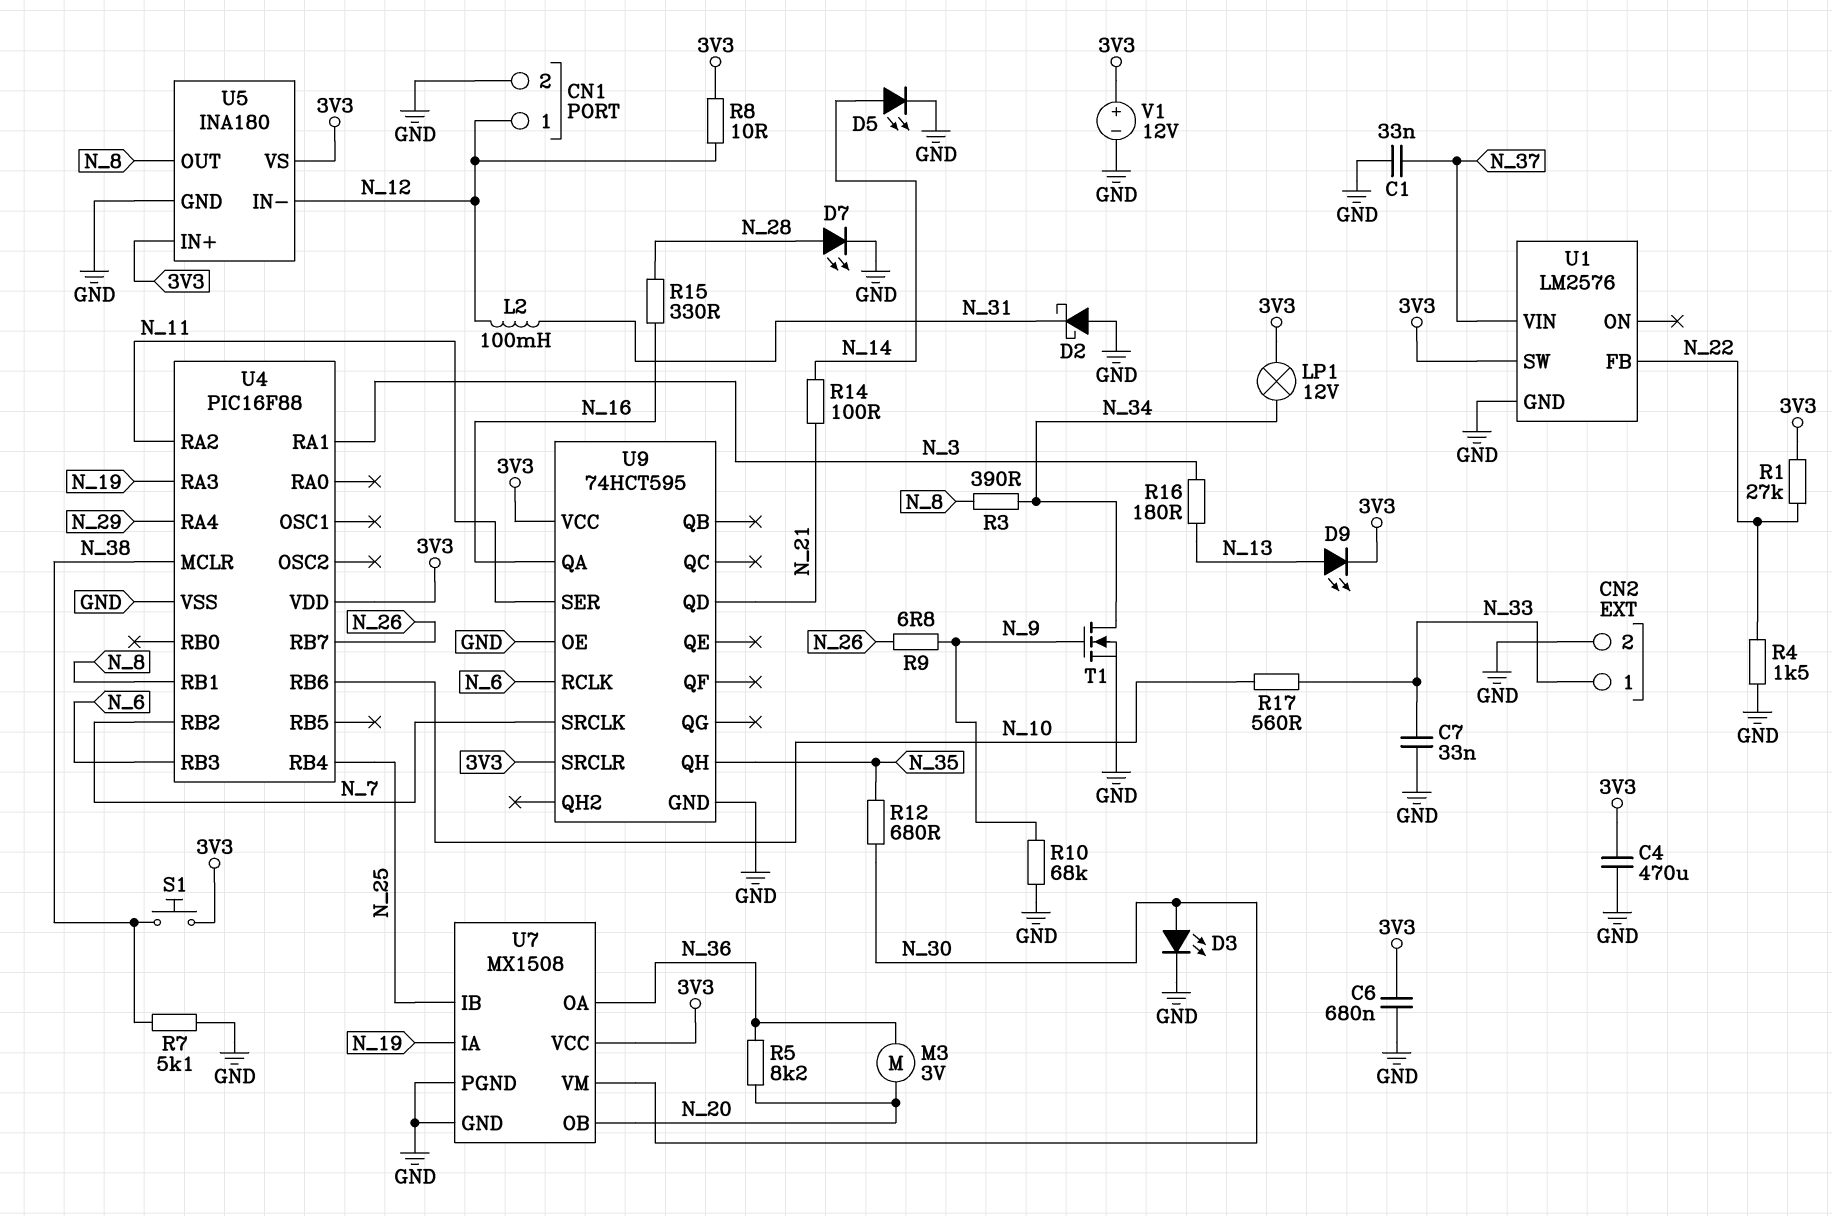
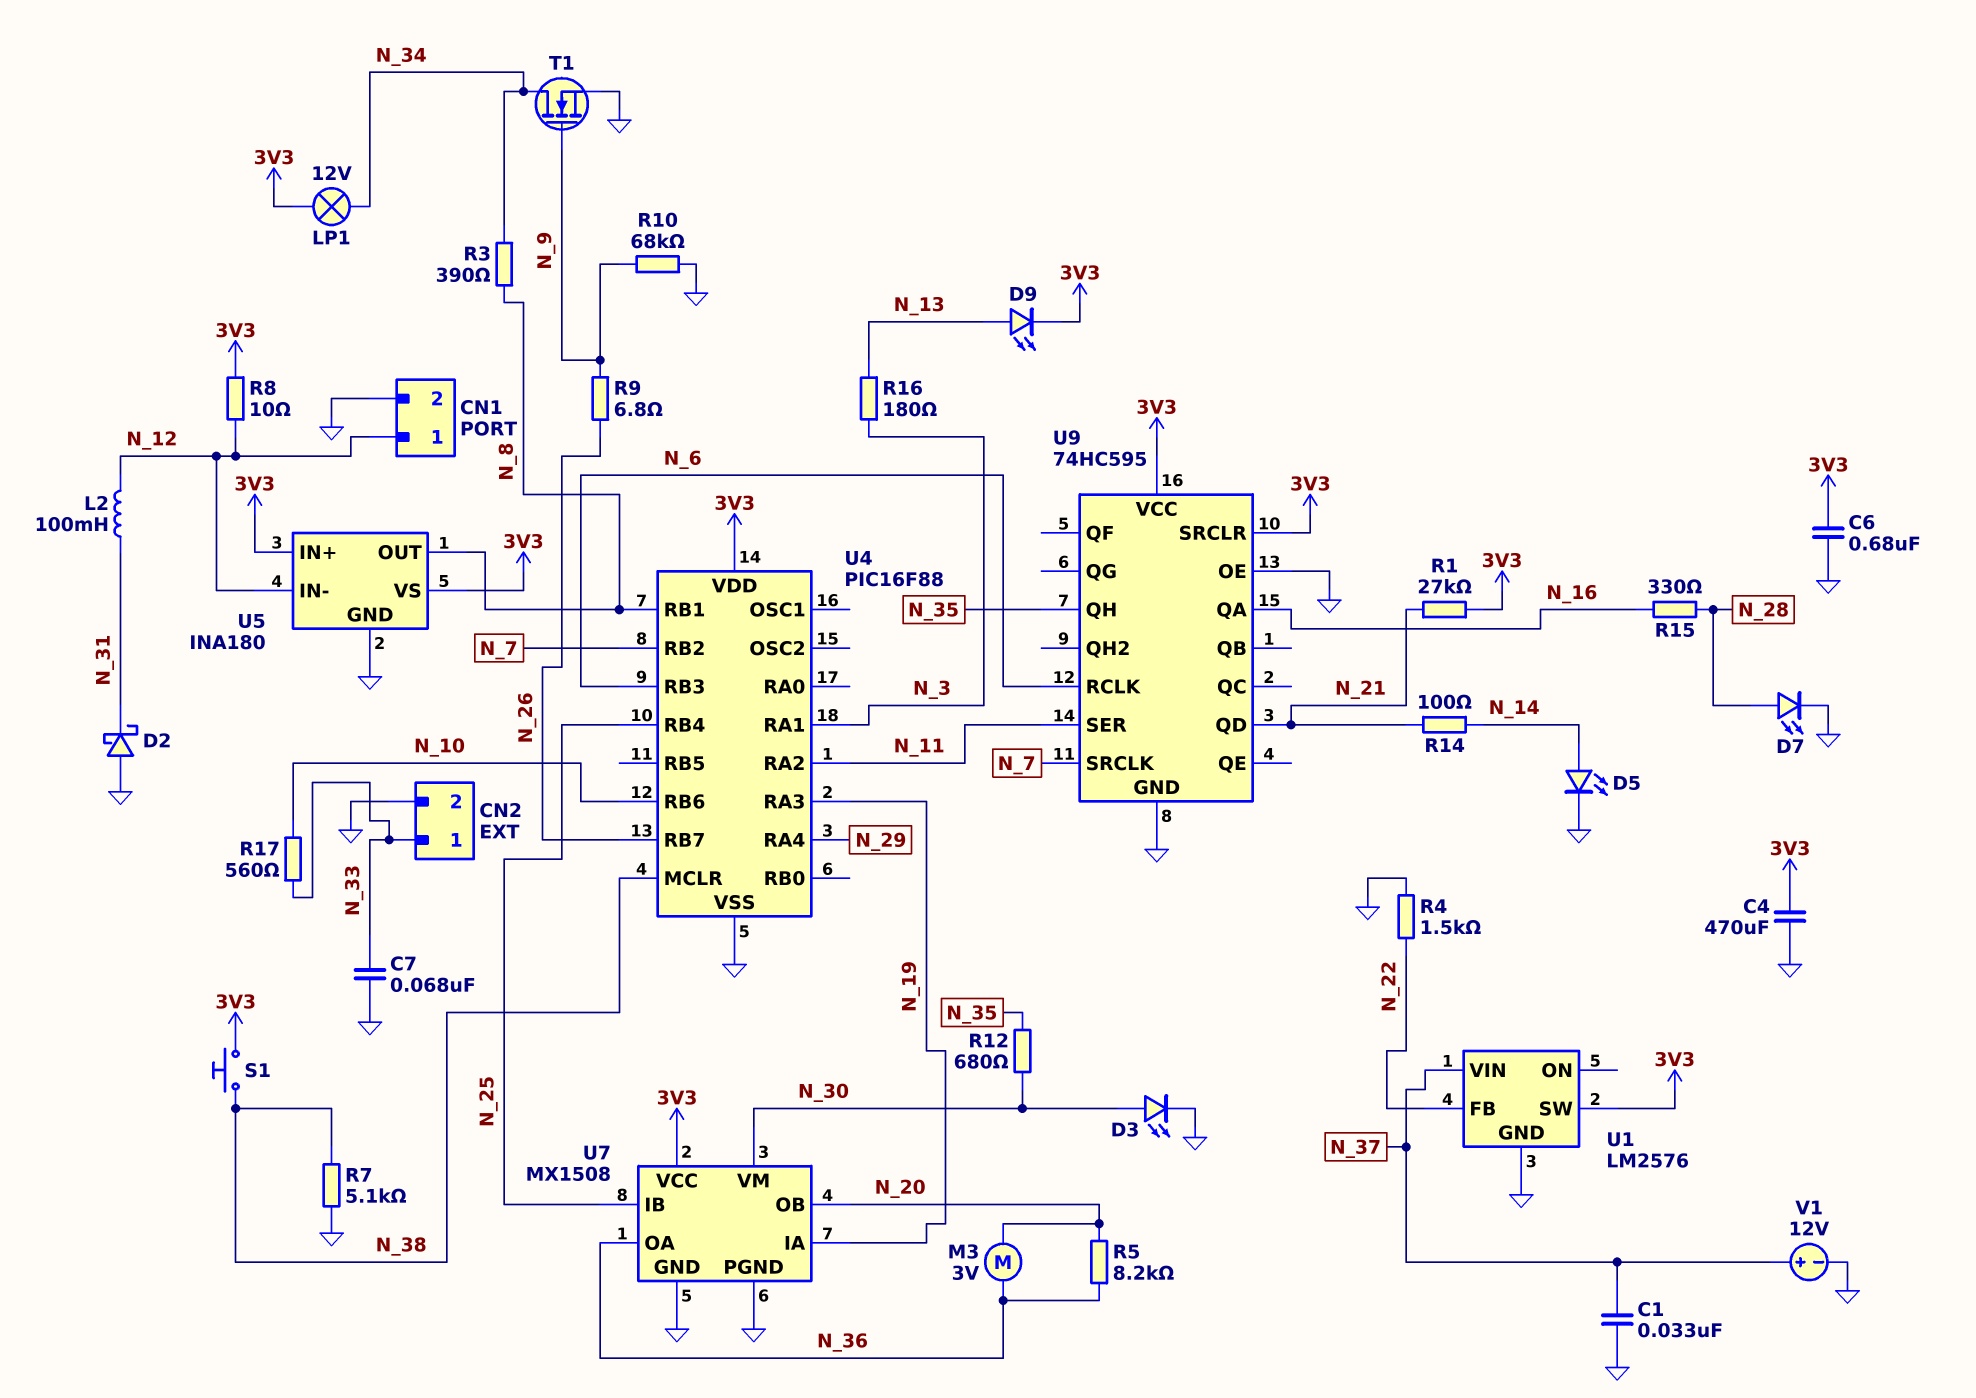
C7: 33nF (GND, N_33) -> 68nF (GND, N_33)
R1: 27k (3V3, N_22) -> 27k (3V3, N_21)
U9: 74HCT595 -> 74HC595
V1: 12V (plus 3V3, minus GND) -> 12V (plus N_37, minus GND)

